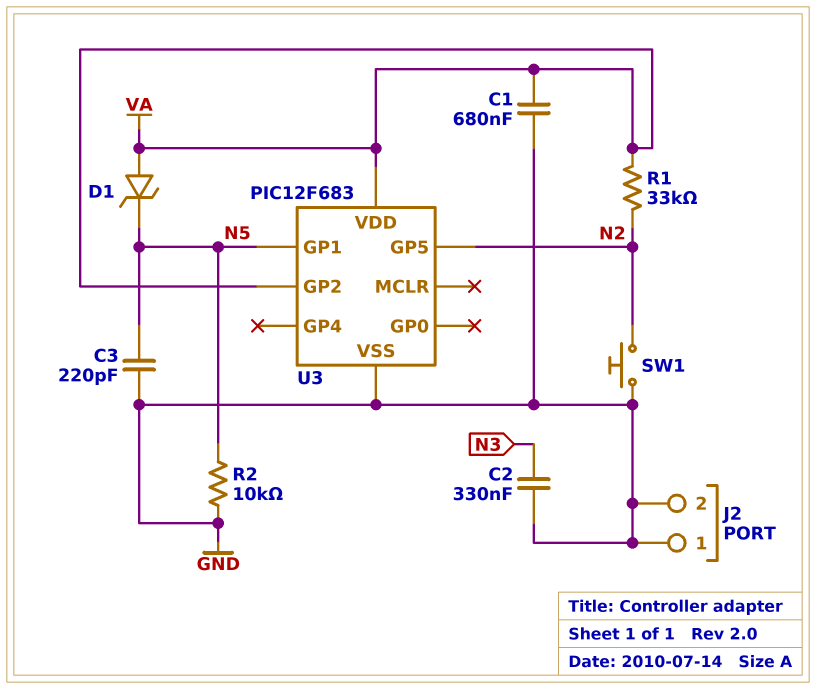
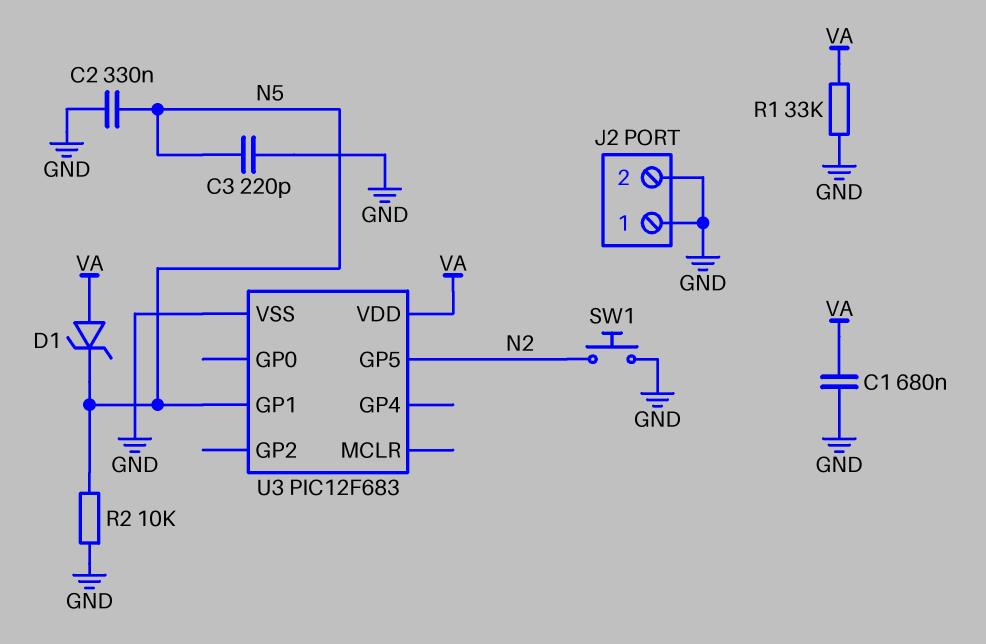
C2: 330nF (GND, N3) -> 330nF (GND, N5)
R1: 33k (N2, VA) -> 33k (GND, VA)
U3 pin GP2: VA -> none

